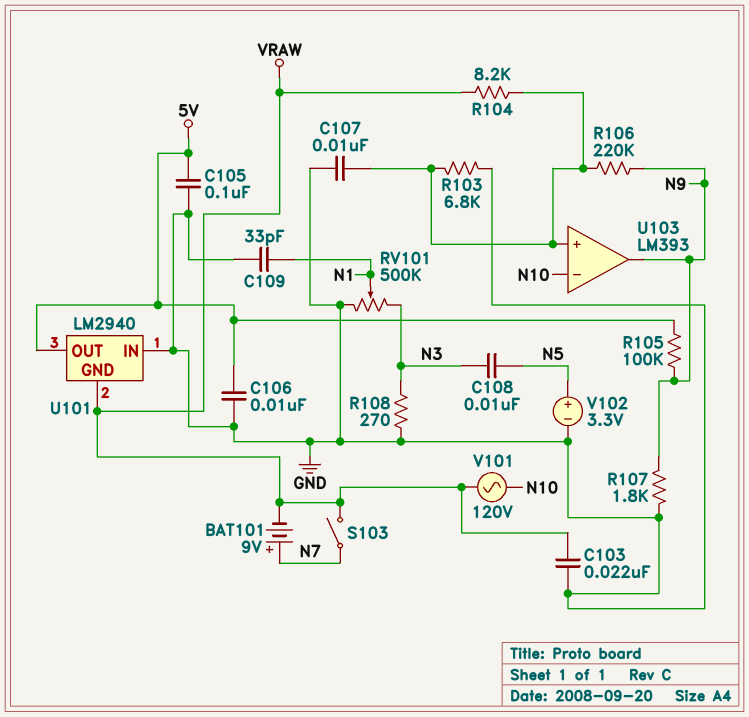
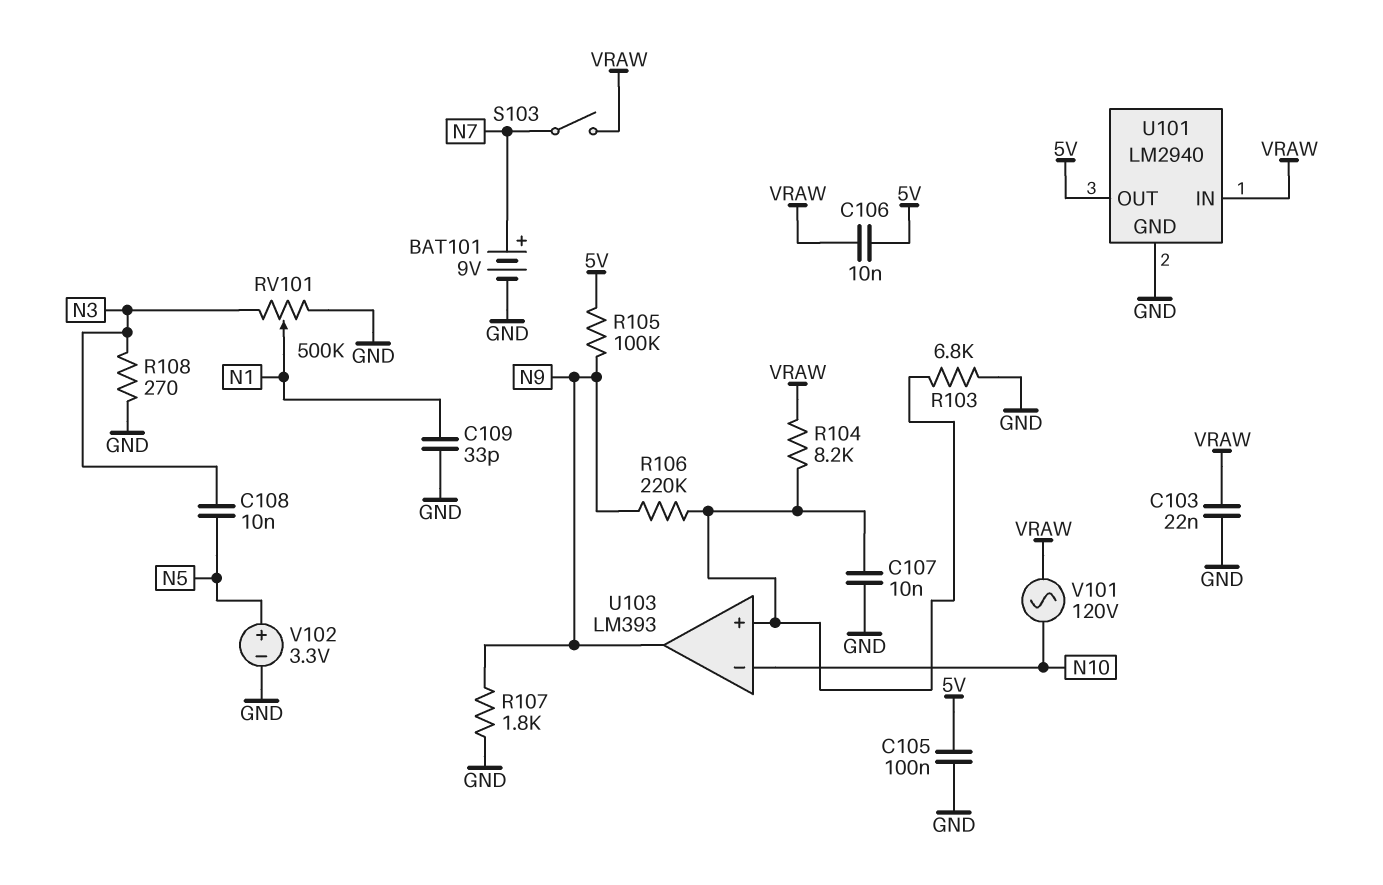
BAT101: 9V (plus N7, minus VRAW) -> 9V (plus N7, minus GND)
C106: 10nF (5V, GND) -> 10nF (5V, VRAW)
U101 pin GND: VRAW -> GND
U101 pin IN: GND -> VRAW

